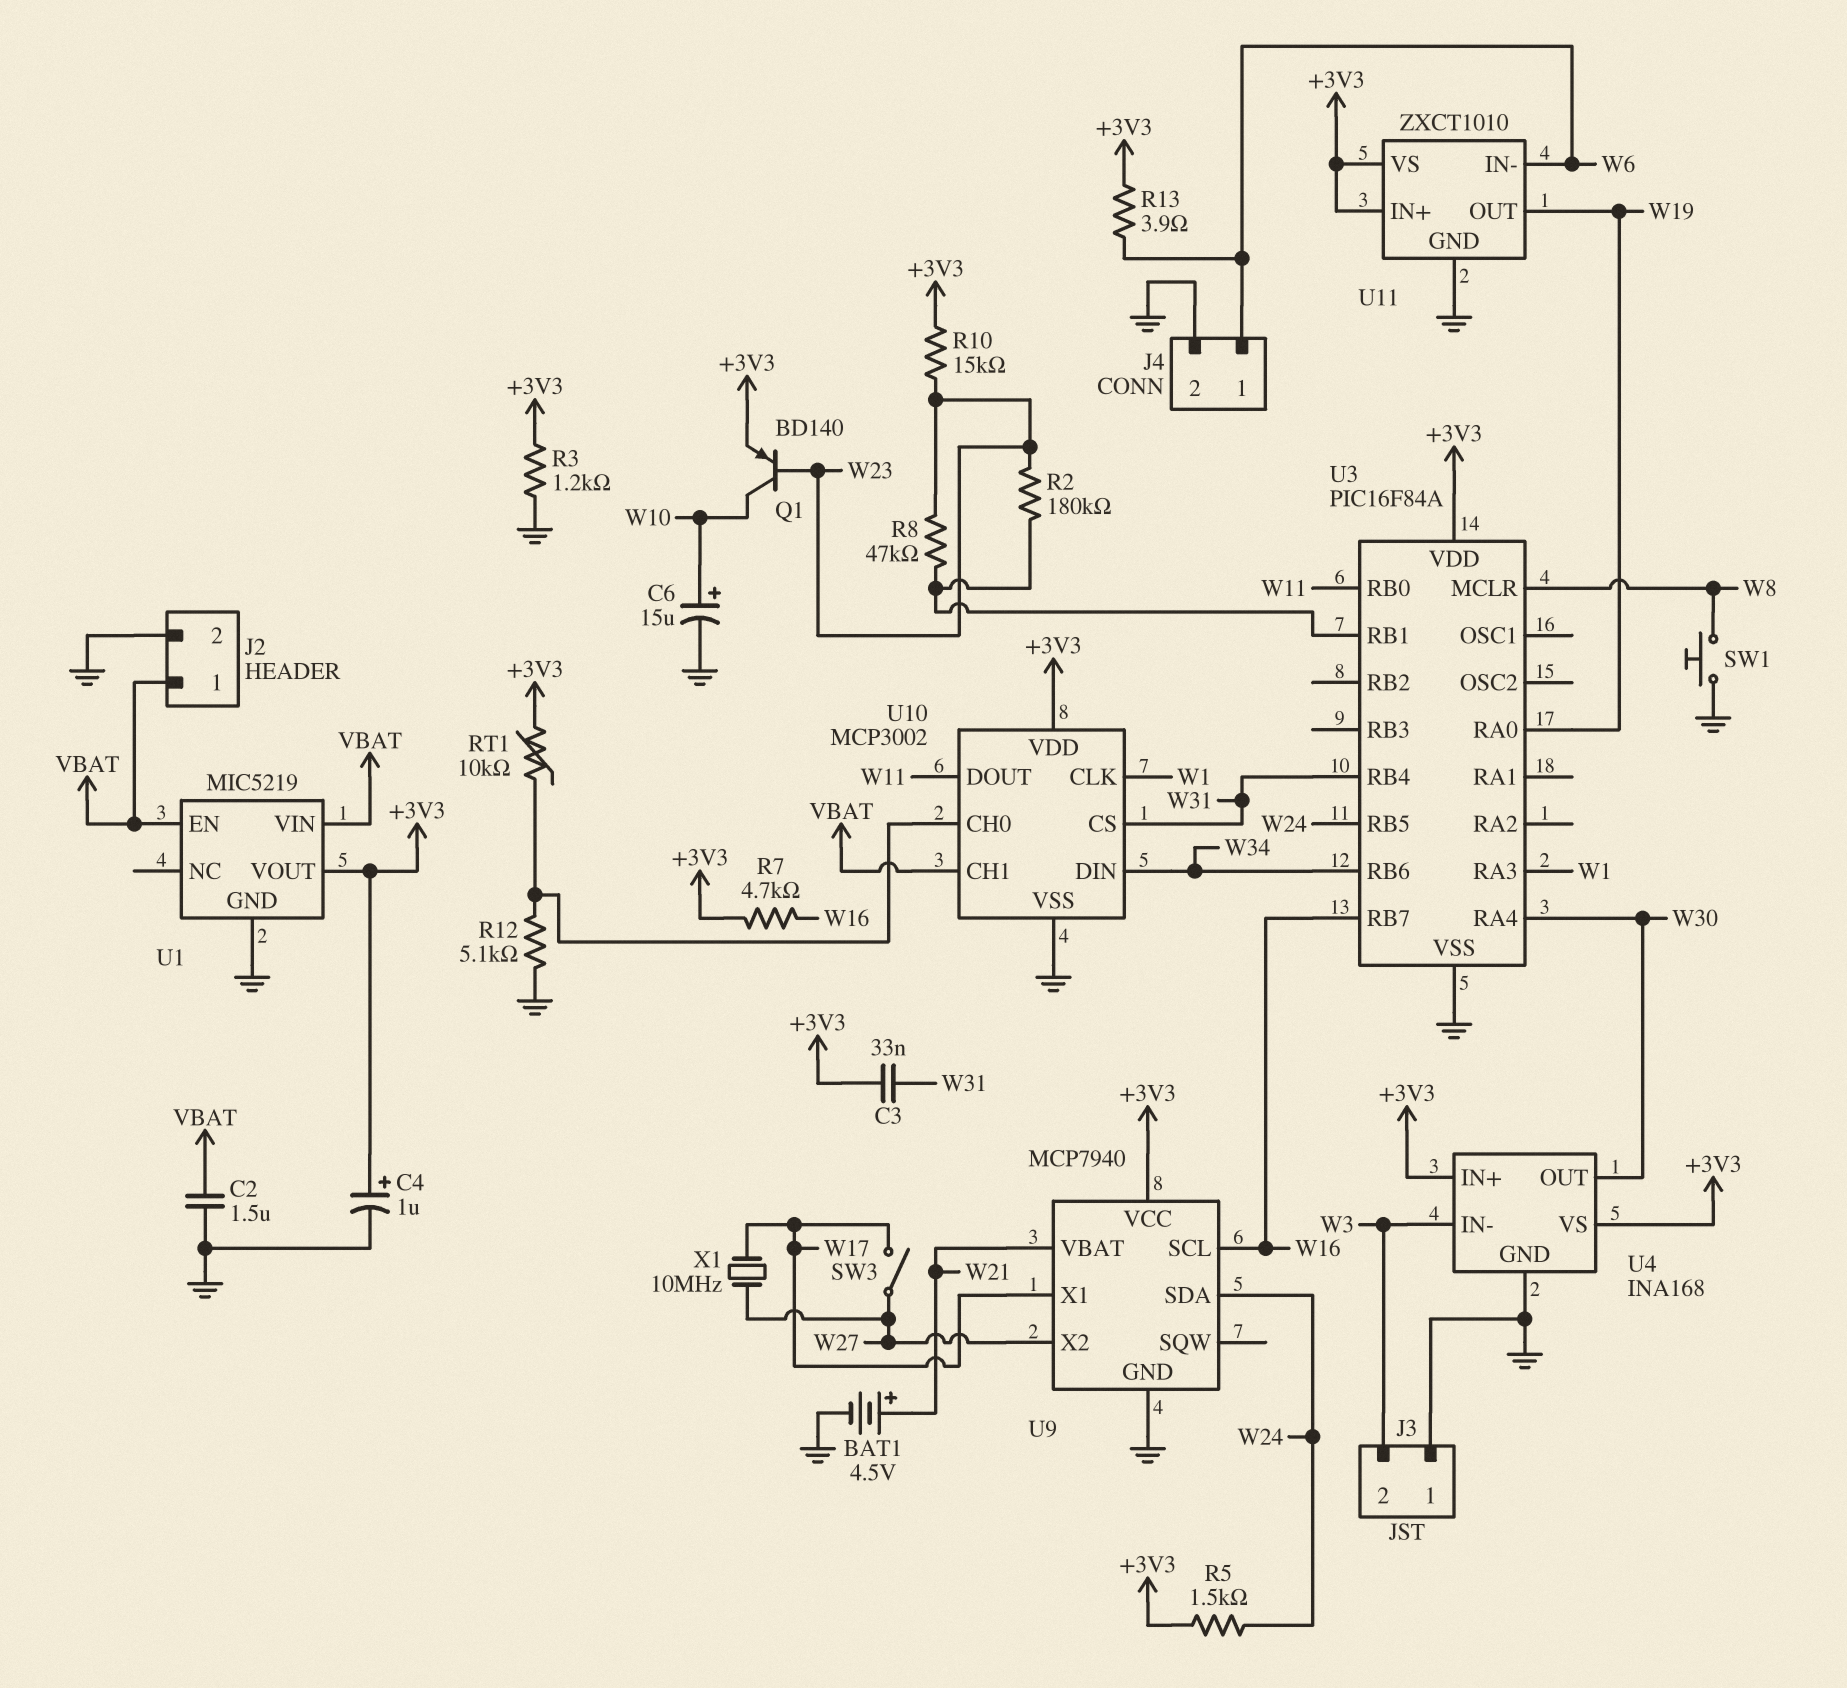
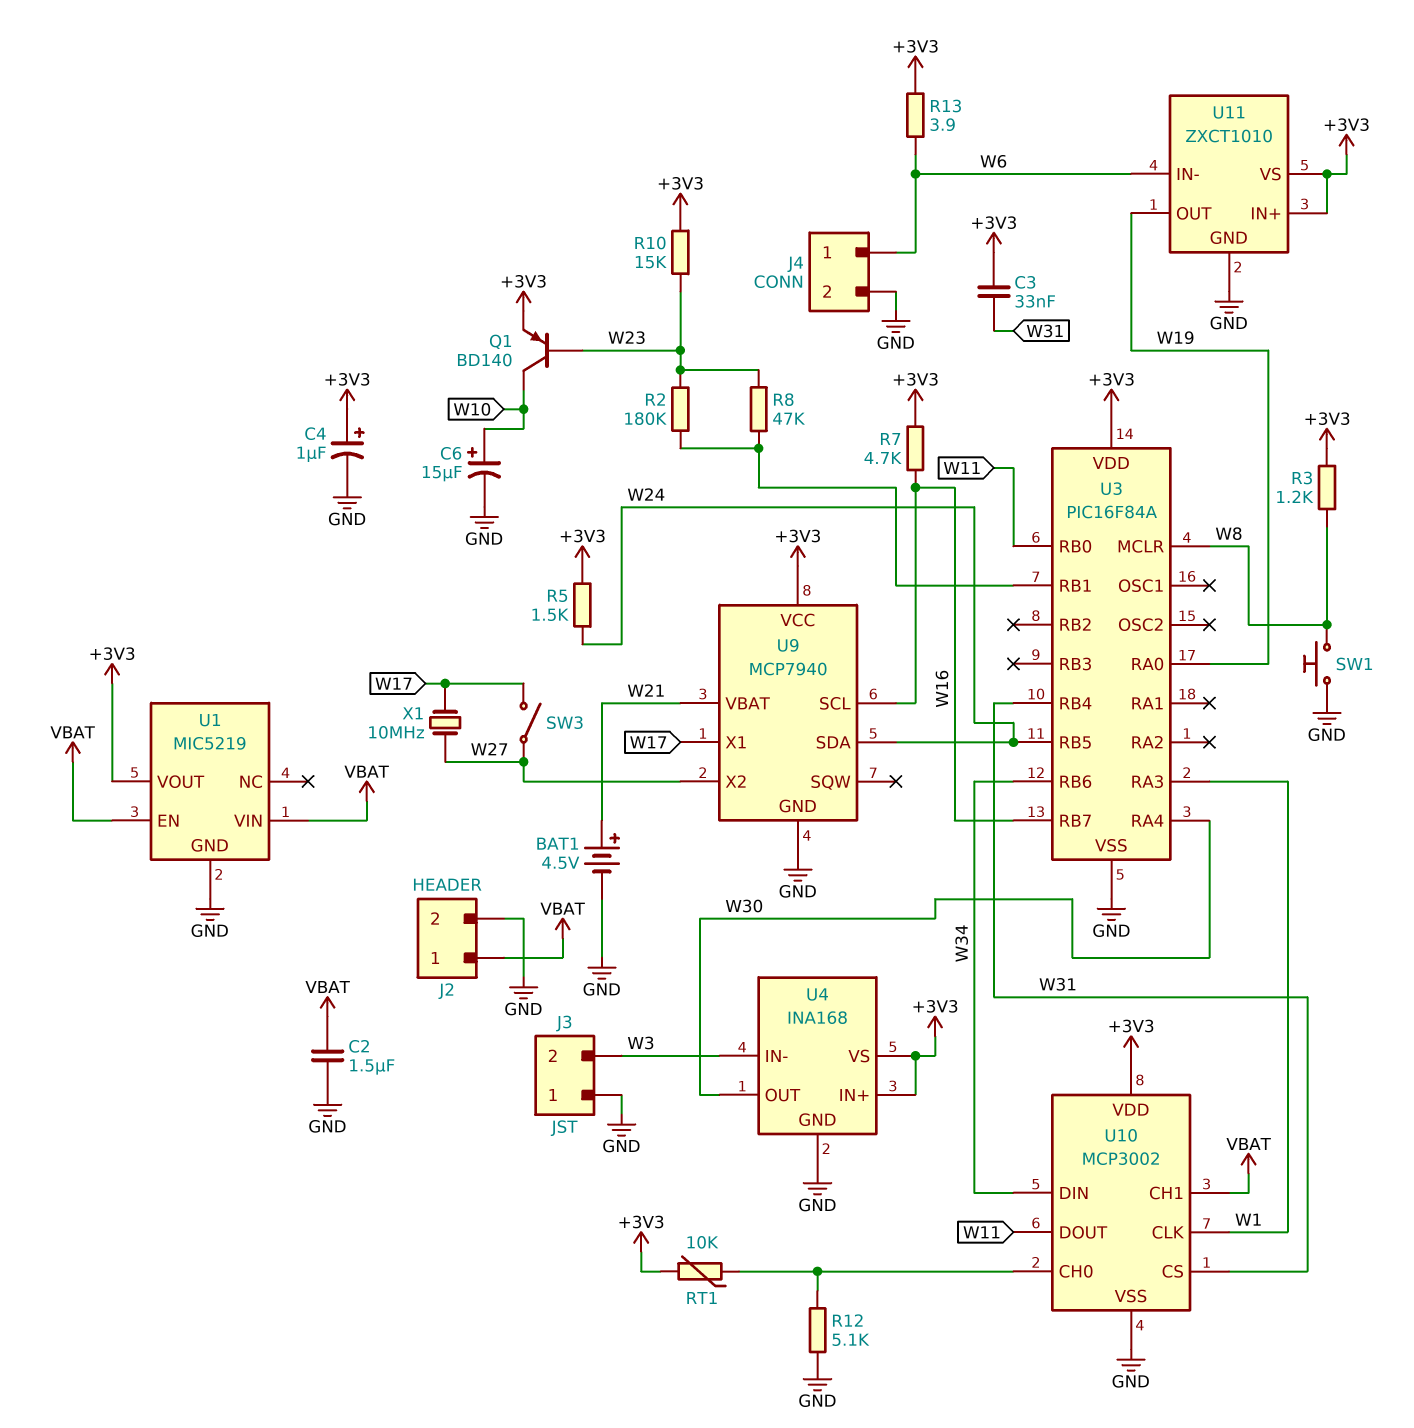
R3: 1.2k (+3V3, GND) -> 1.2k (+3V3, W8)

